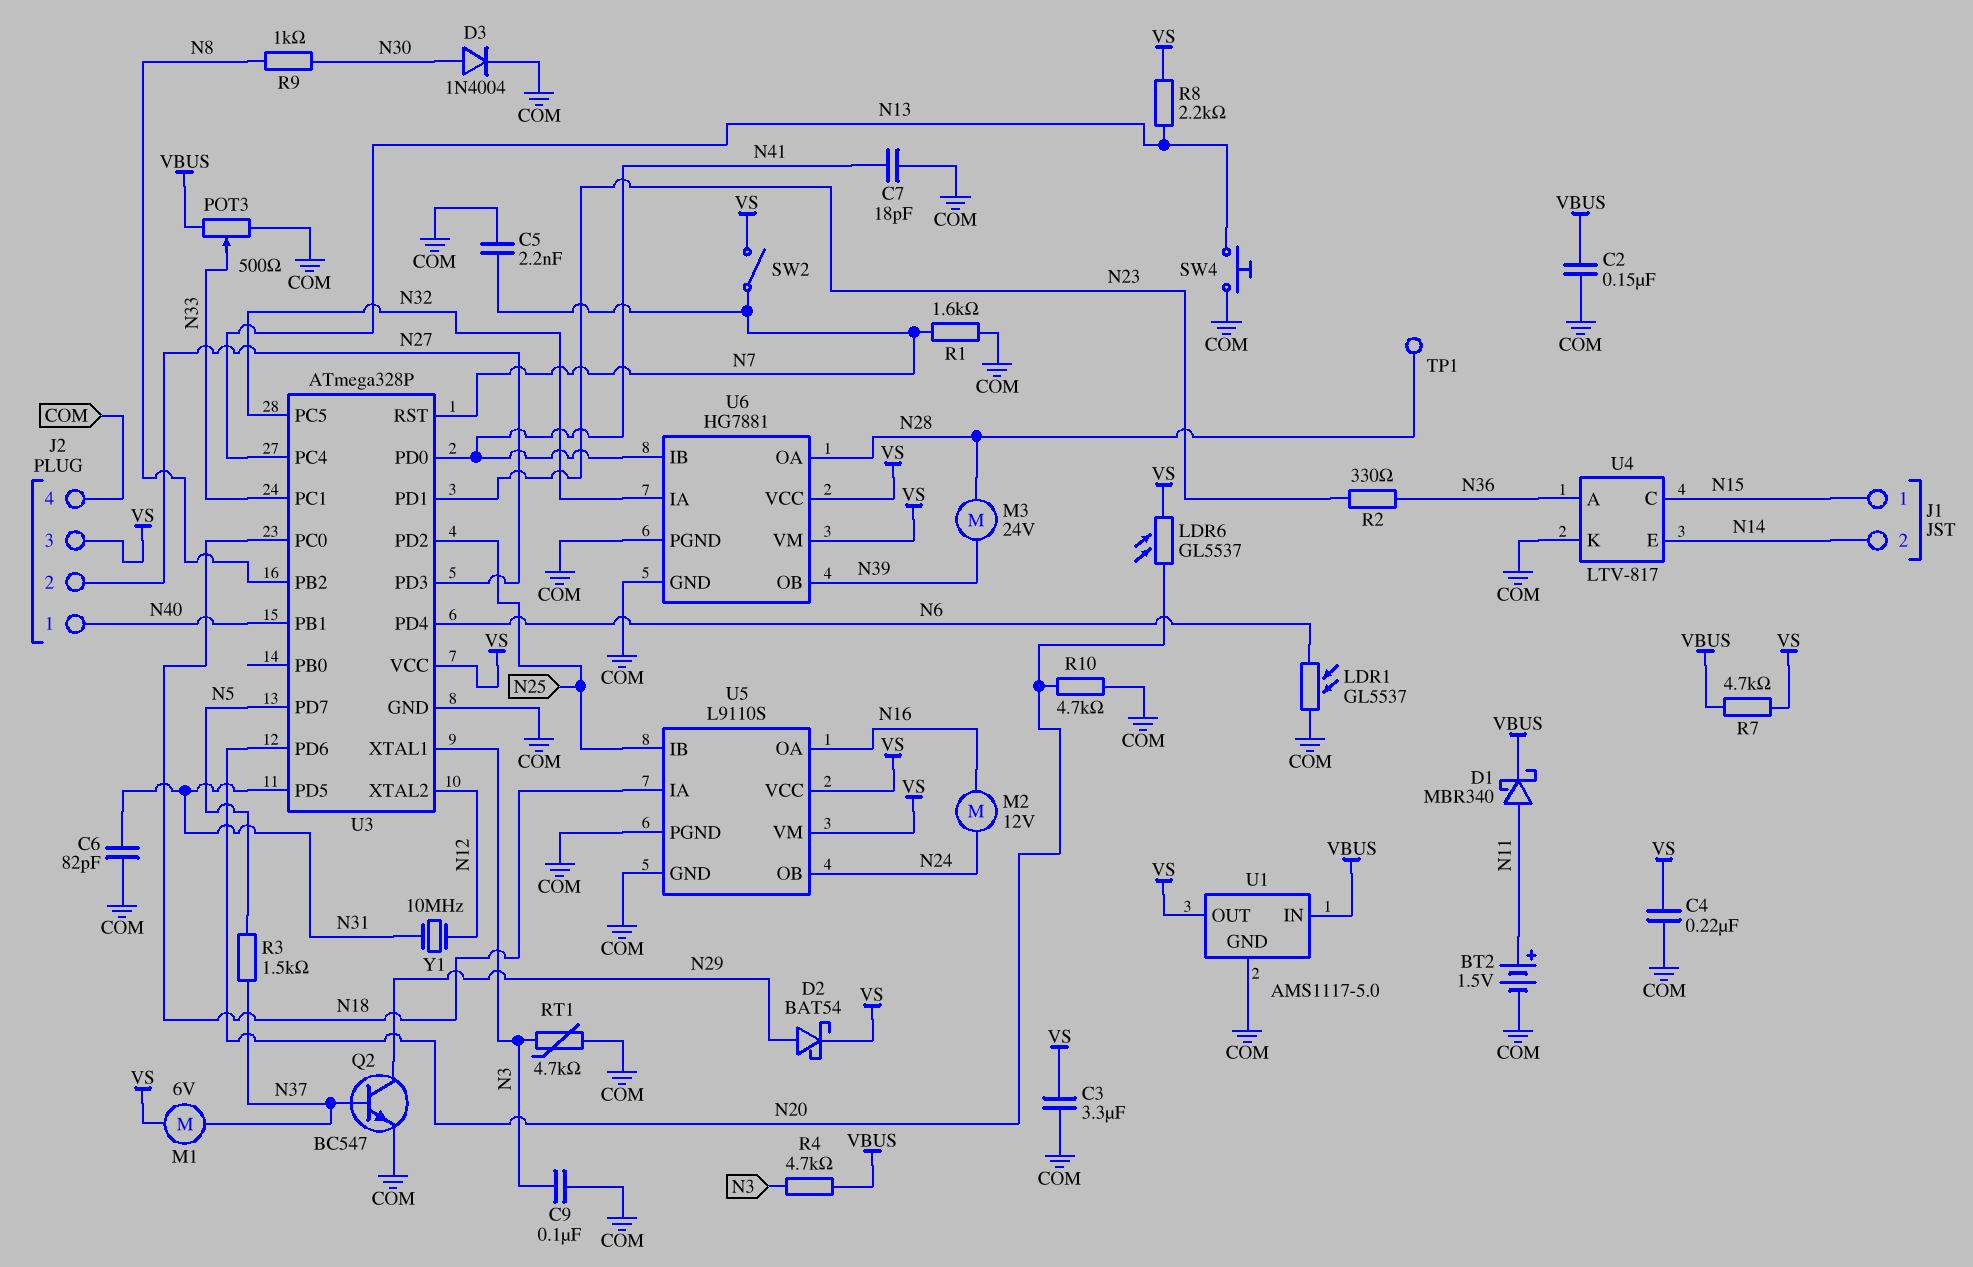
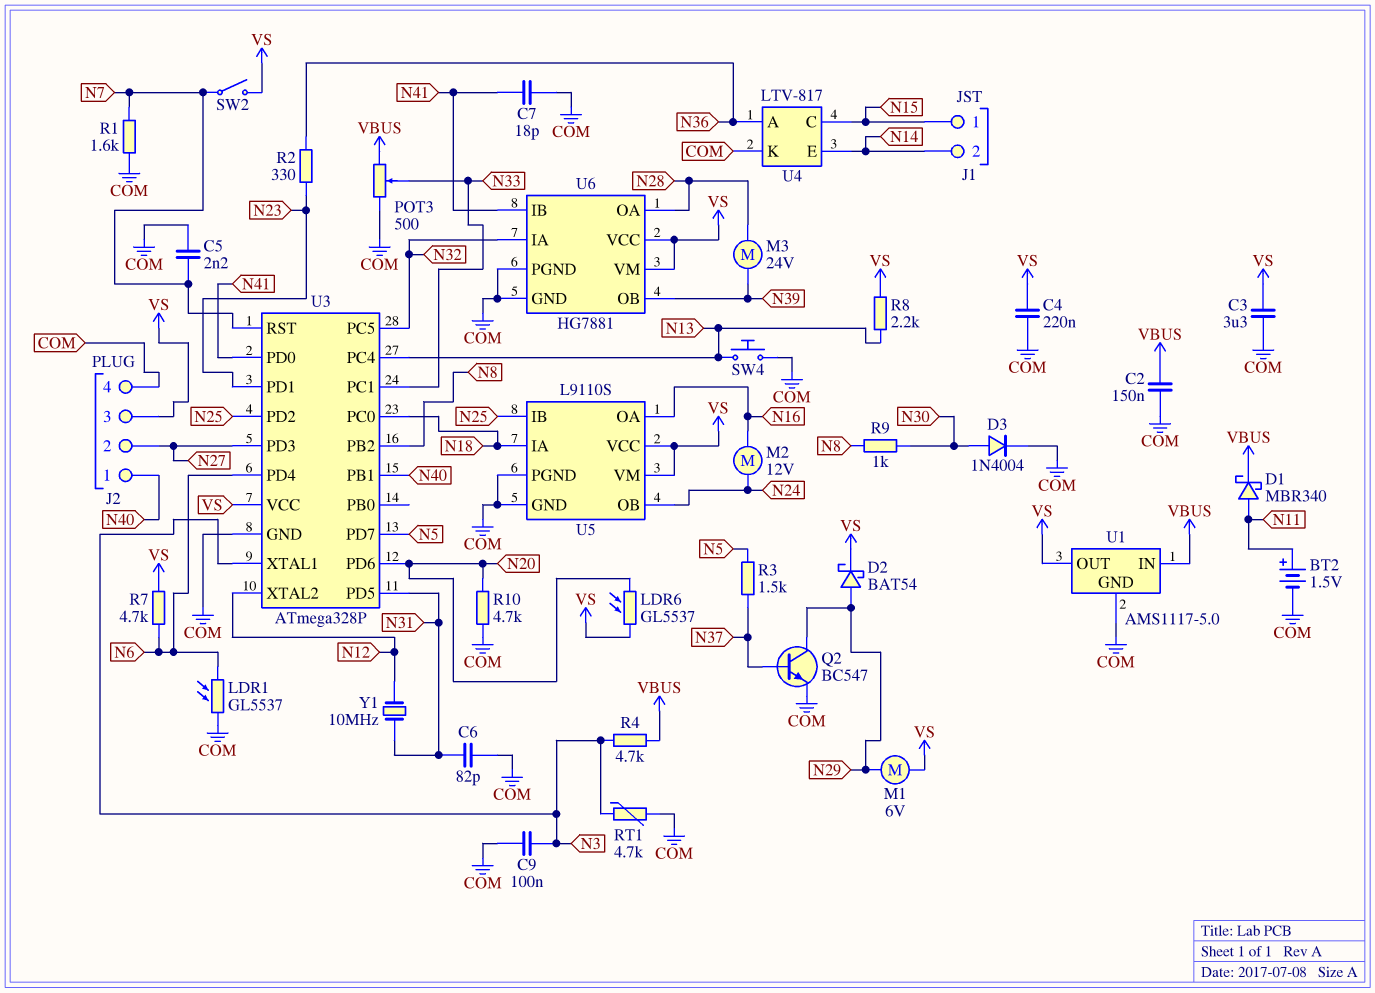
M1: motor 6V (N37, VS) -> motor 6V (N29, VS)
R7: 4.7k (VBUS, VS) -> 4.7k (N6, VS)
TP1: test point (N28) -> none

